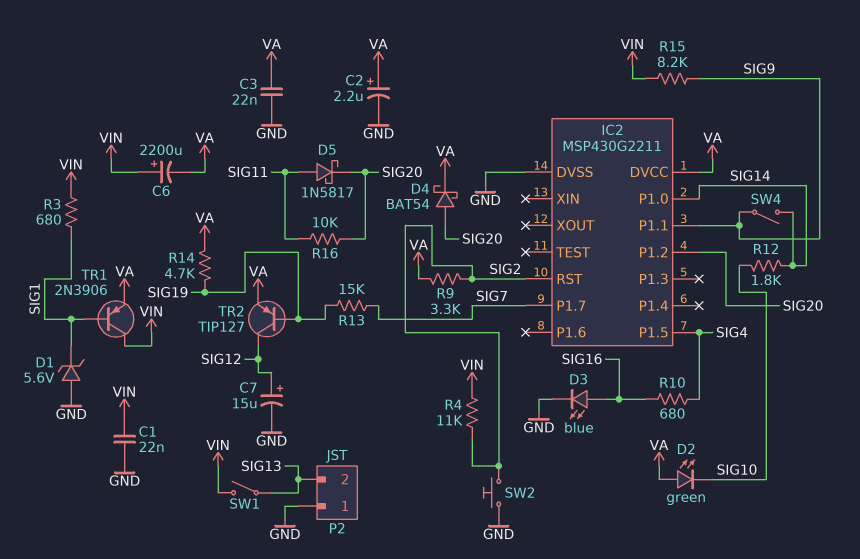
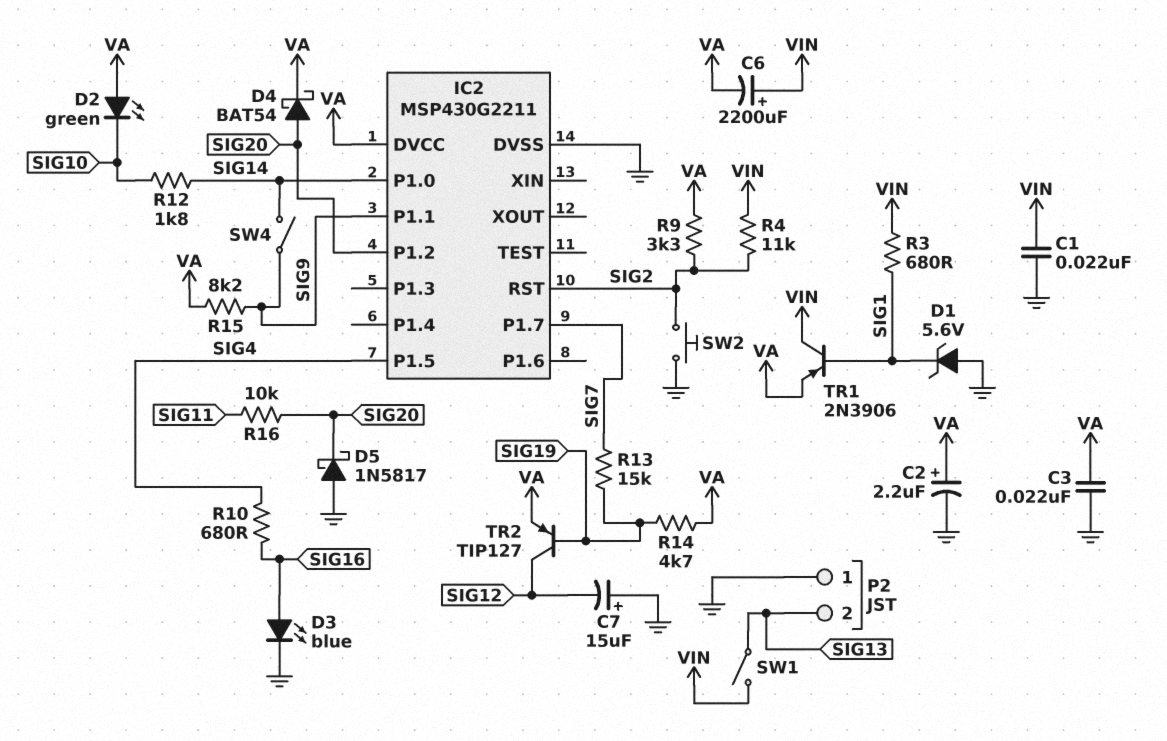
C7: 15uF (plus SIG12, minus GND) -> 15uF (plus GND, minus SIG12)
D5: schottky 1N5817 (A SIG11, K SIG20) -> schottky 1N5817 (A GND, K SIG20)
R15: 8.2k (SIG9, VIN) -> 8.2k (SIG9, VA)

